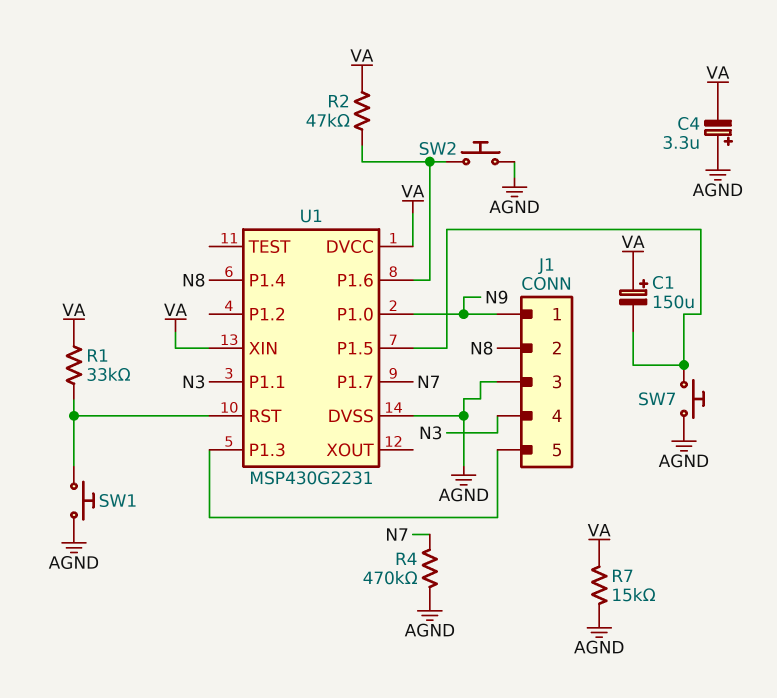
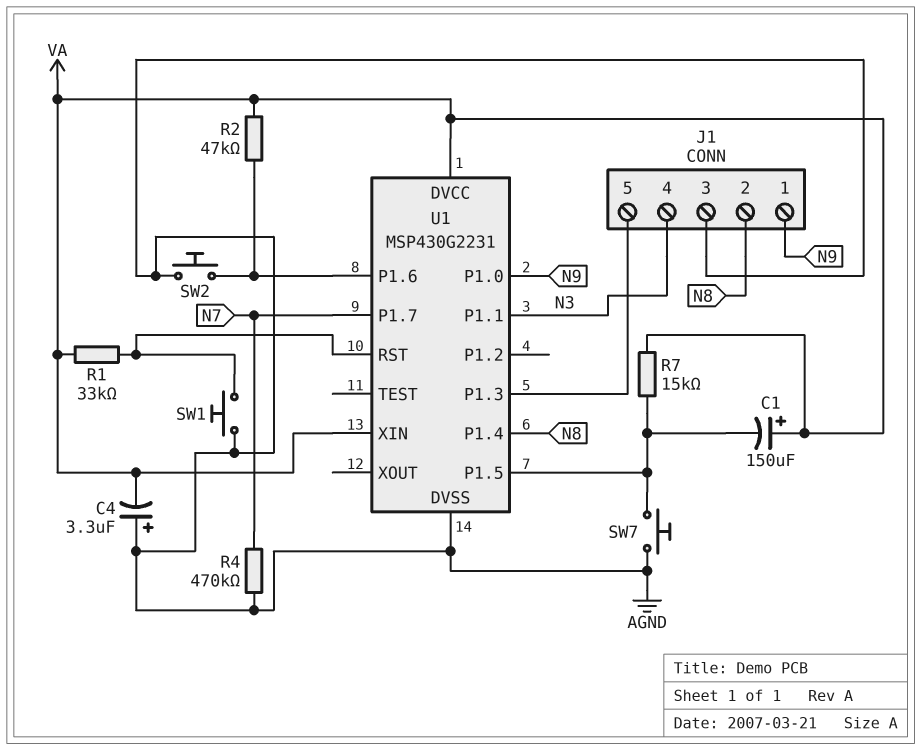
R7: 15k (AGND, VA) -> 15k (U1/P1.5, VA)

